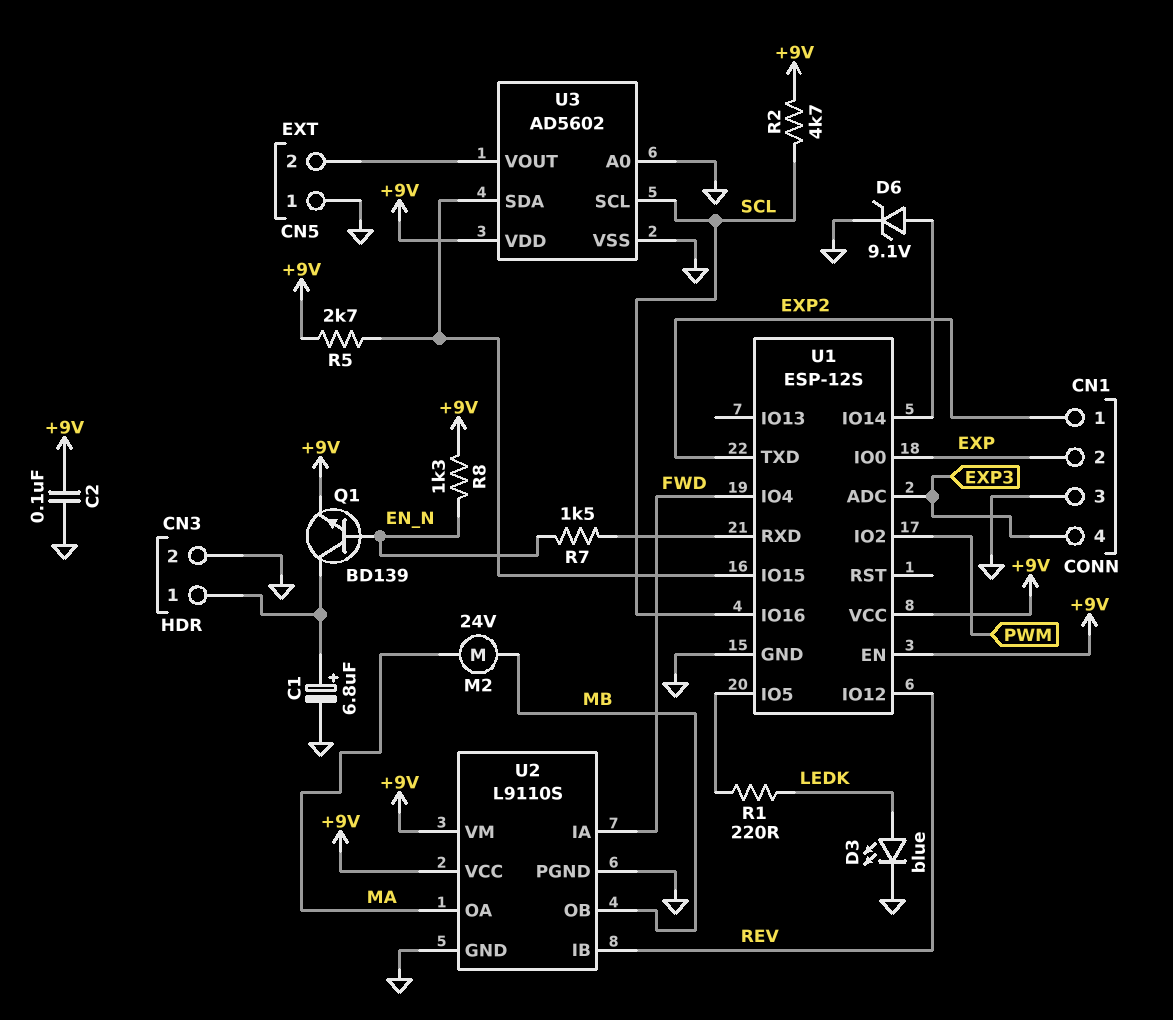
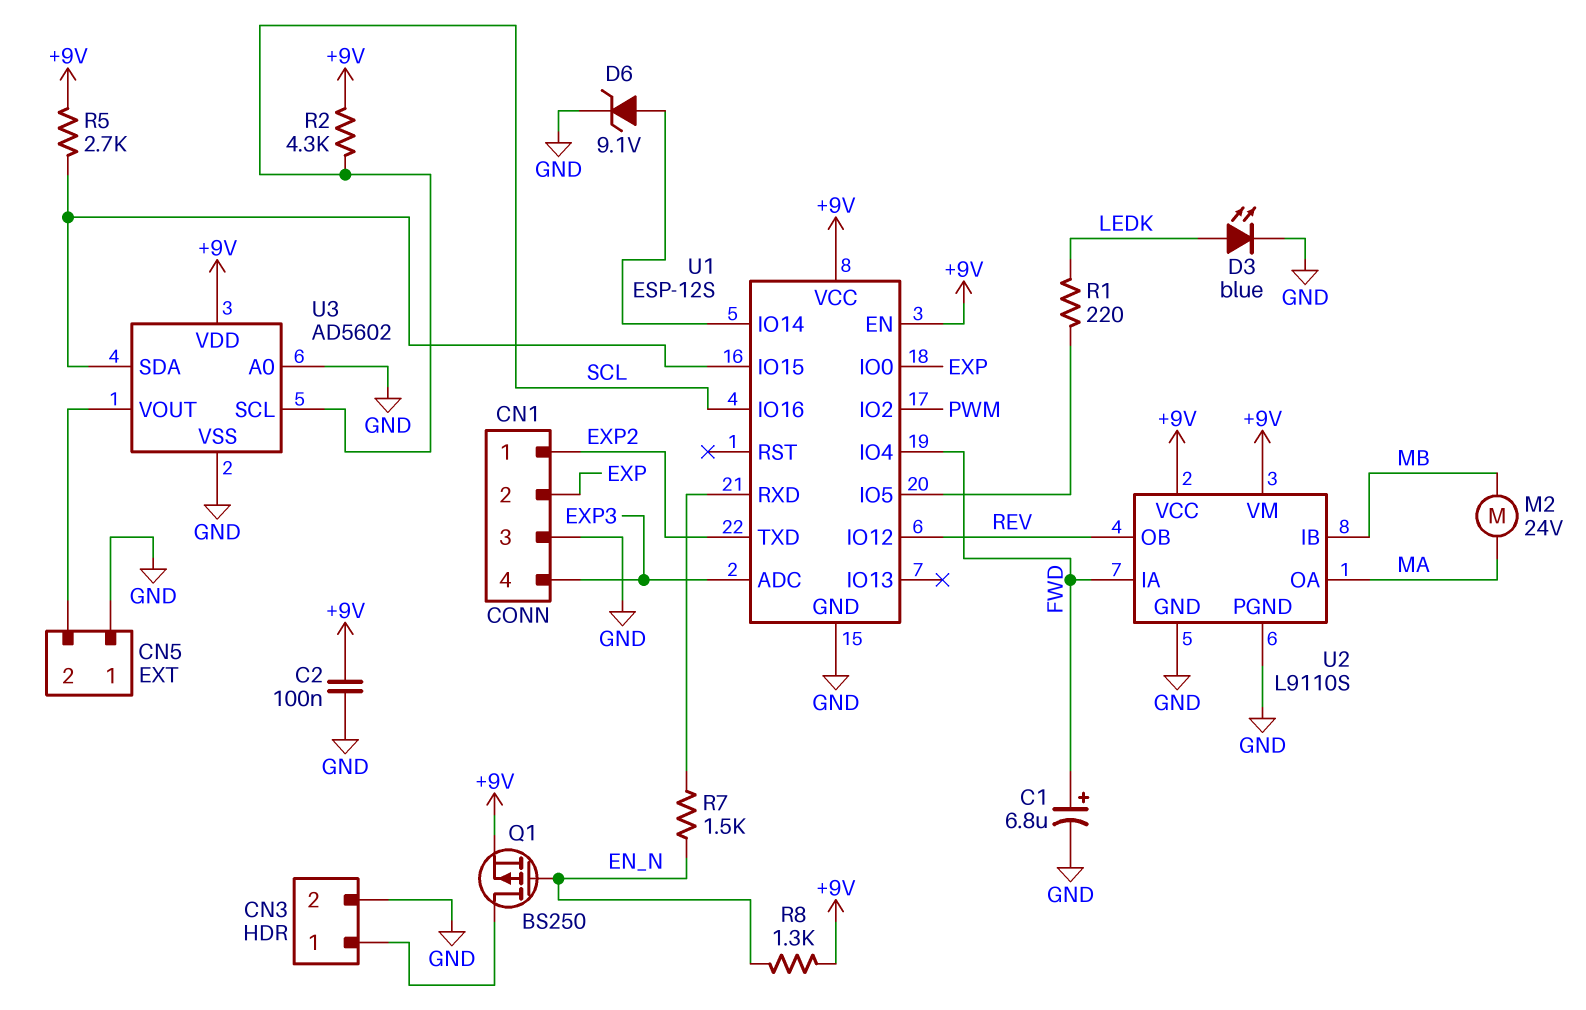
C1: 6.8uF (plus CN3/1, minus GND) -> 6.8uF (plus FWD, minus GND)
Q1: NPN BD139 (B EN_N, C CN3/1, E +9V) -> PMOS BS250 (G EN_N, D CN3/1, S +9V)
R2: 4.7k (+9V, SCL) -> 4.3k (+9V, SCL)
U2 pin IB: REV -> MB
U2 pin OB: MB -> REV

